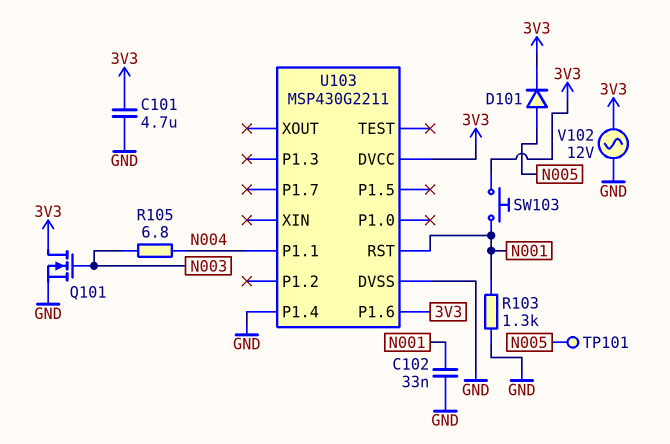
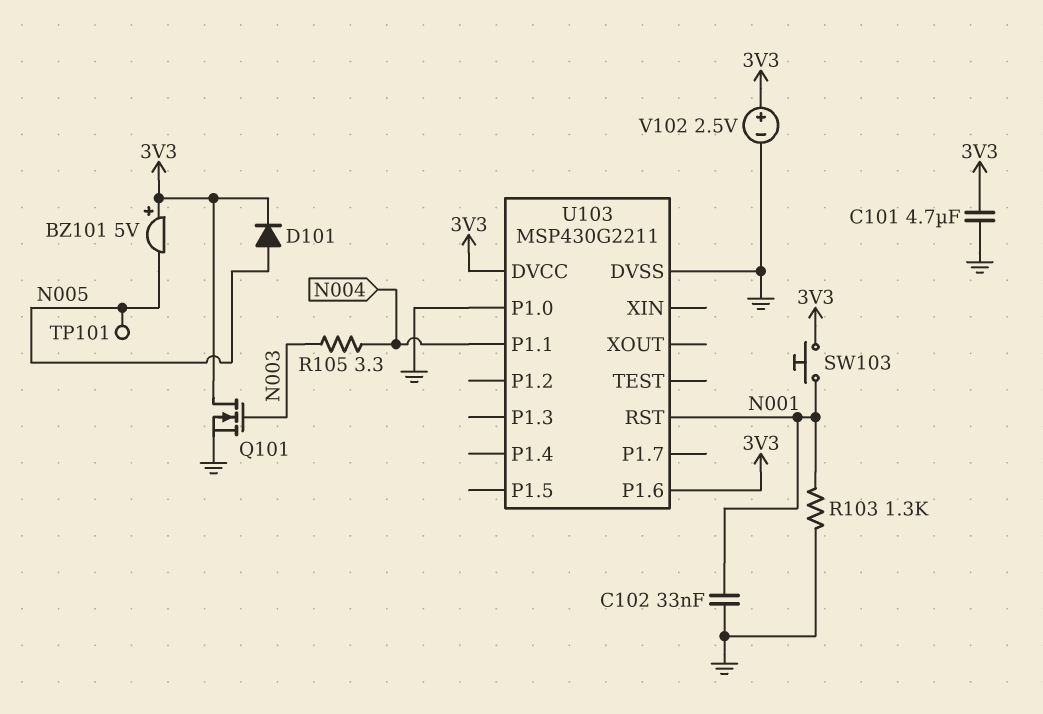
BZ101: none -> buzzer 5V (plus 3V3, minus N005)
R105: 6.8 (N003, N004) -> 3.3 (N003, N004)
U103 pin P1.0: none -> GND
U103 pin P1.4: GND -> none
V102: AC 12V (3V3, GND) -> 2.5V (plus 3V3, minus GND)

